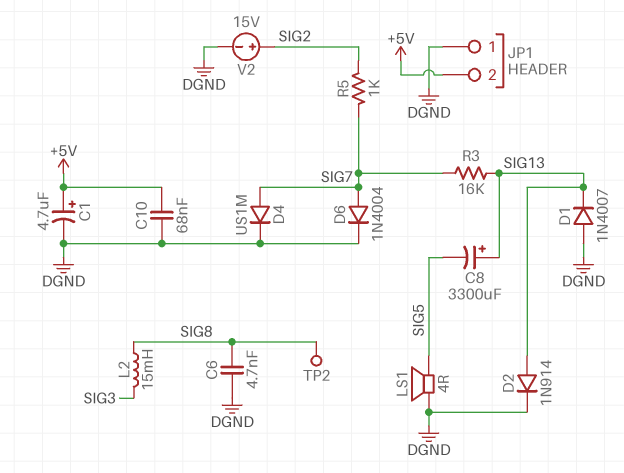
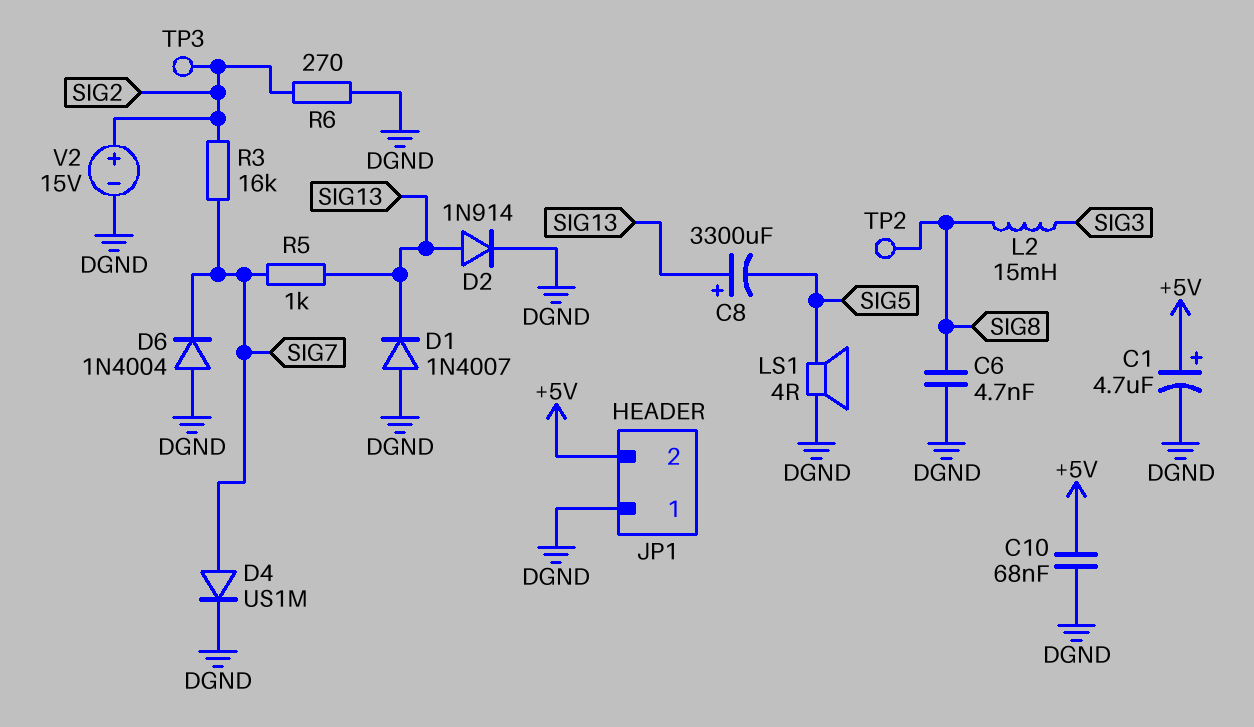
D6: diode 1N4004 (A SIG7, K DGND) -> diode 1N4004 (A DGND, K SIG7)
R3: 16k (SIG7, SIG13) -> 16k (SIG2, SIG7)
R5: 1k (SIG2, SIG7) -> 1k (SIG7, SIG13)
R6: none -> 270 (DGND, SIG2)
TP3: none -> test point (SIG2)

